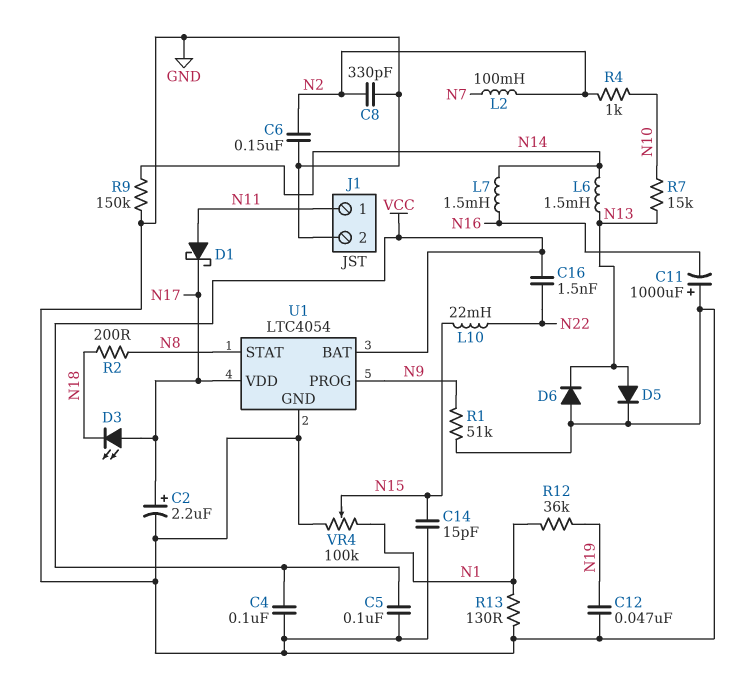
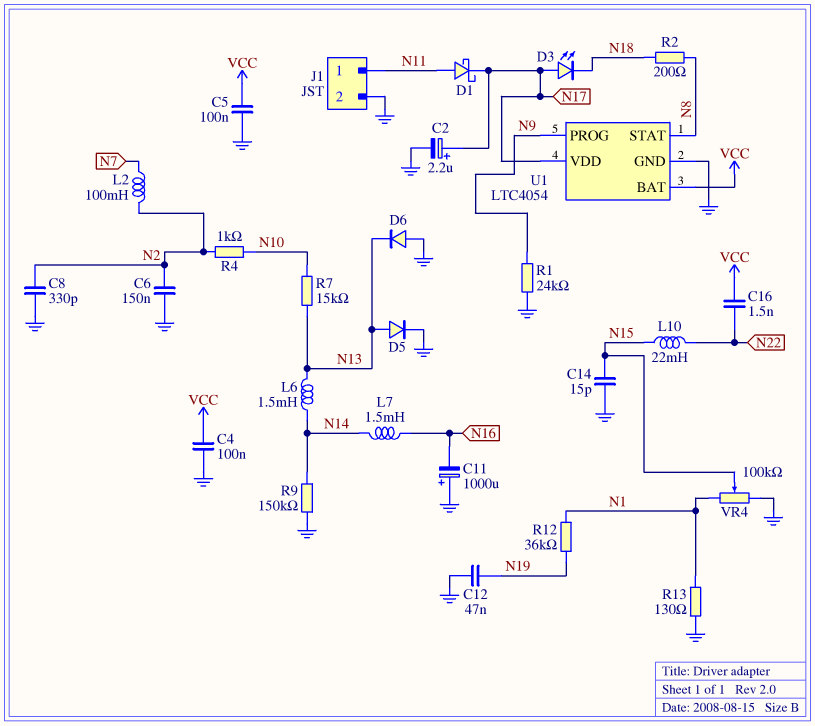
R1: 51k (GND, N9) -> 24k (GND, N9)

